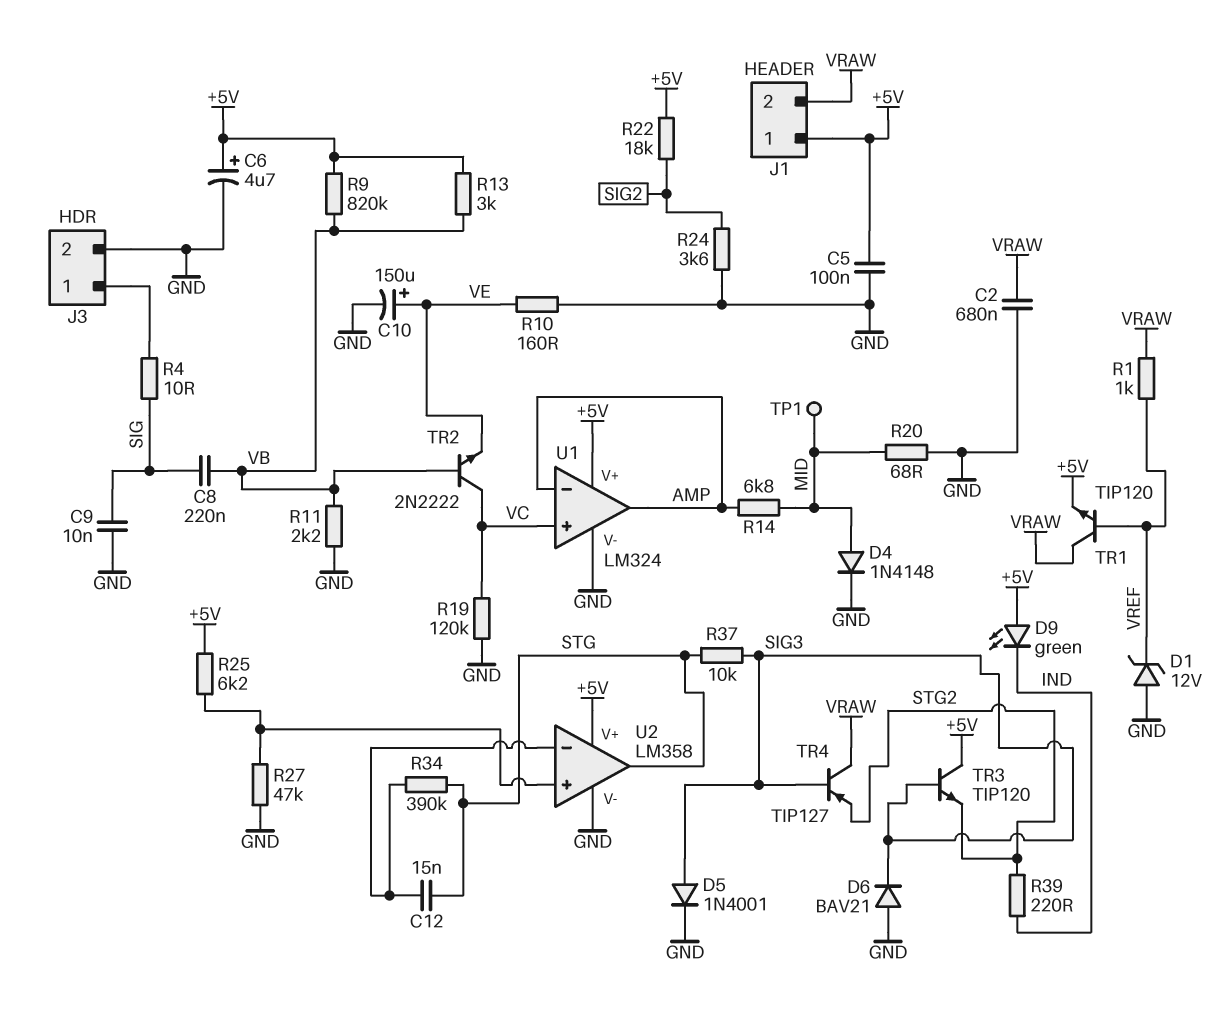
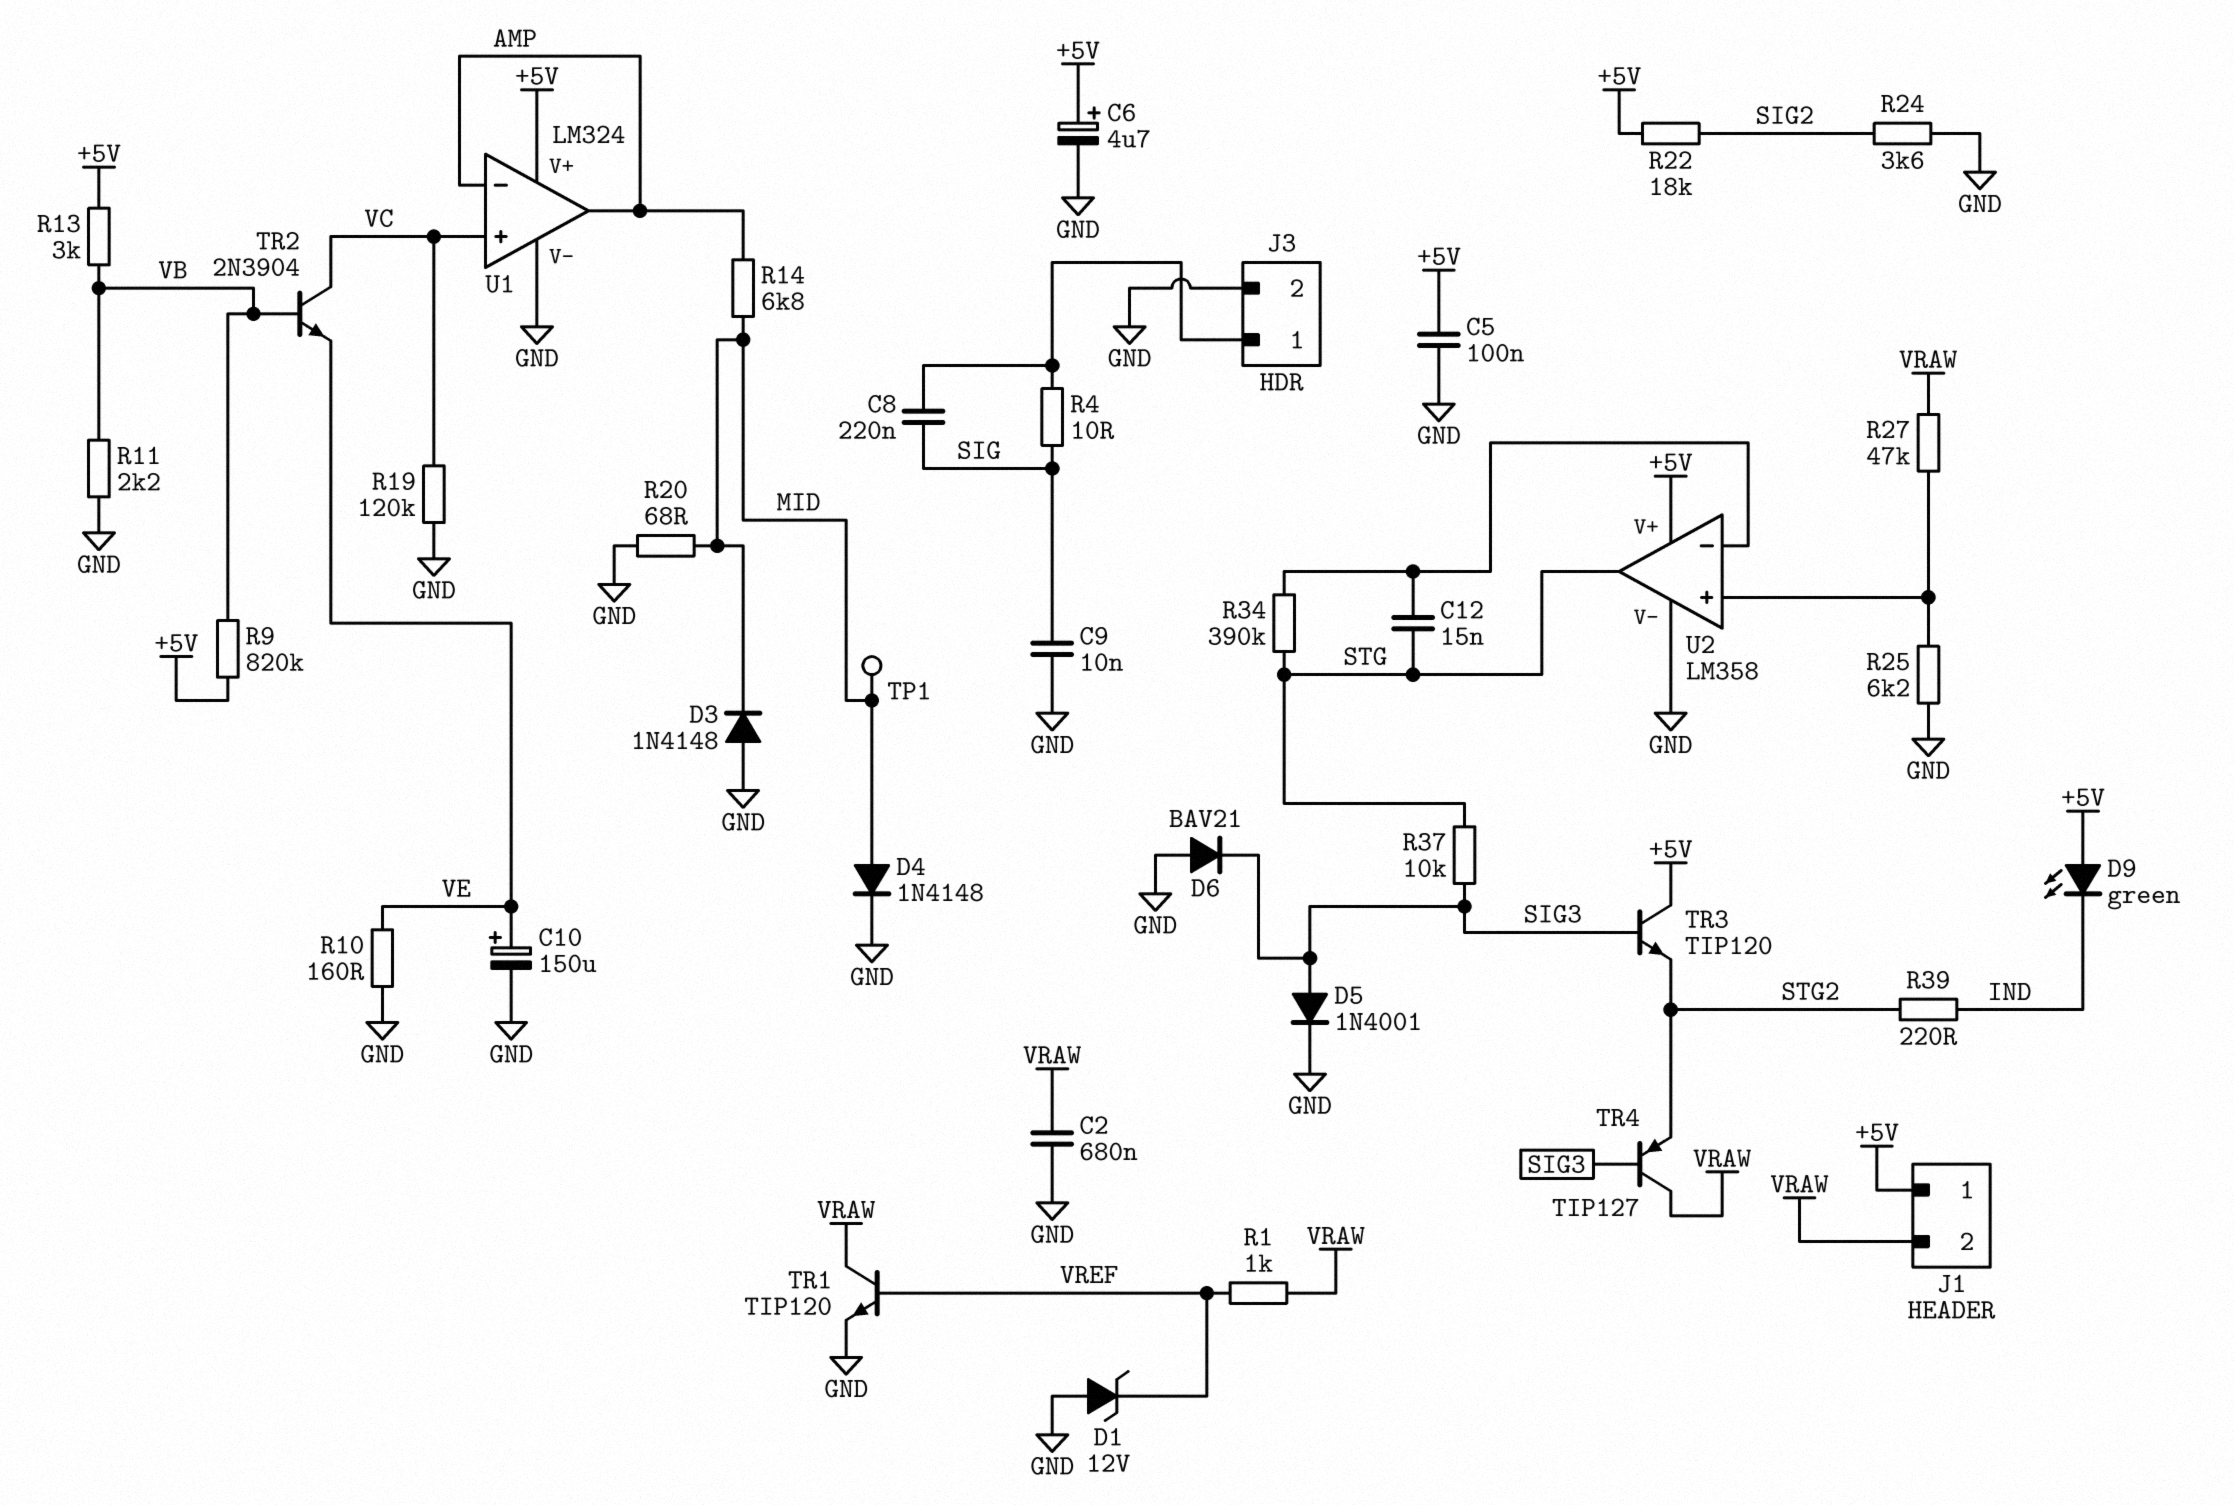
C8: 220nF (SIG, VB) -> 220nF (J3/1, SIG)
D3: none -> diode 1N4148 (A GND, K MID)
R25: 6.2k (+5V, U2/in+) -> 6.2k (GND, U2/in+)
R27: 47k (GND, U2/in+) -> 47k (U2/in+, VRAW)
TR1: NPN TIP120 (B VREF, C VRAW, E +5V) -> NPN TIP120 (B VREF, C VRAW, E GND)
TR2: NPN 2N2222 (B VB, C VC, E VE) -> NPN 2N3904 (B VB, C VC, E VE)

